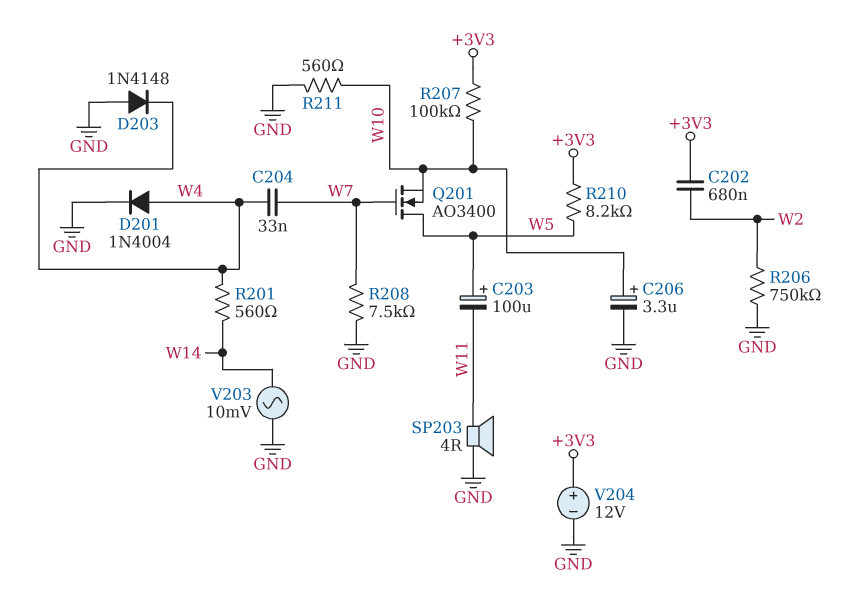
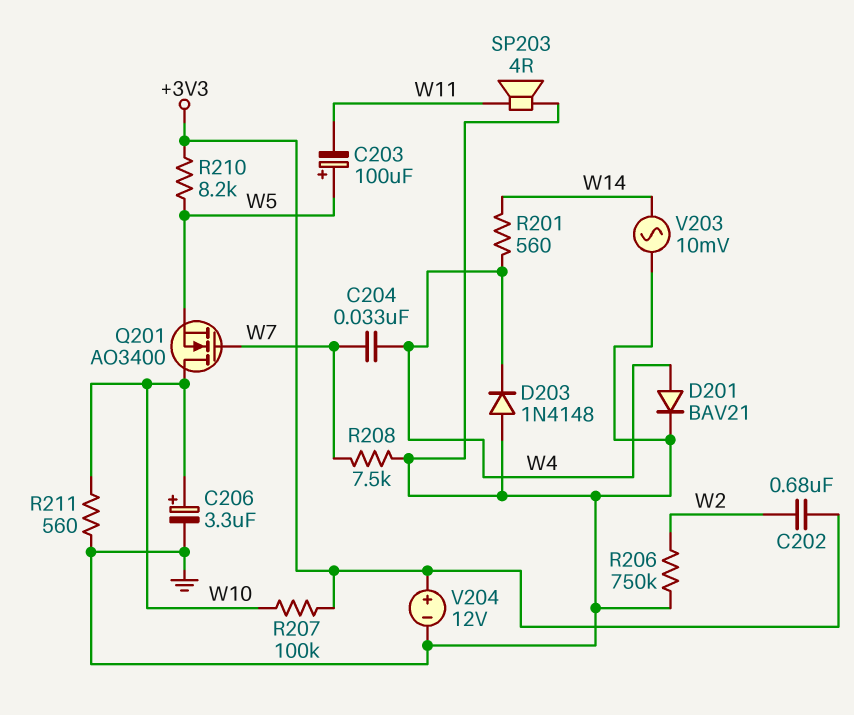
D201: diode 1N4004 (A W4, K GND) -> diode BAV21 (A W4, K GND)
Q201: NMOS AO3400 (G W7, D W5, S W10) -> NMOS AO3400 (G W7, D W10, S W5)

